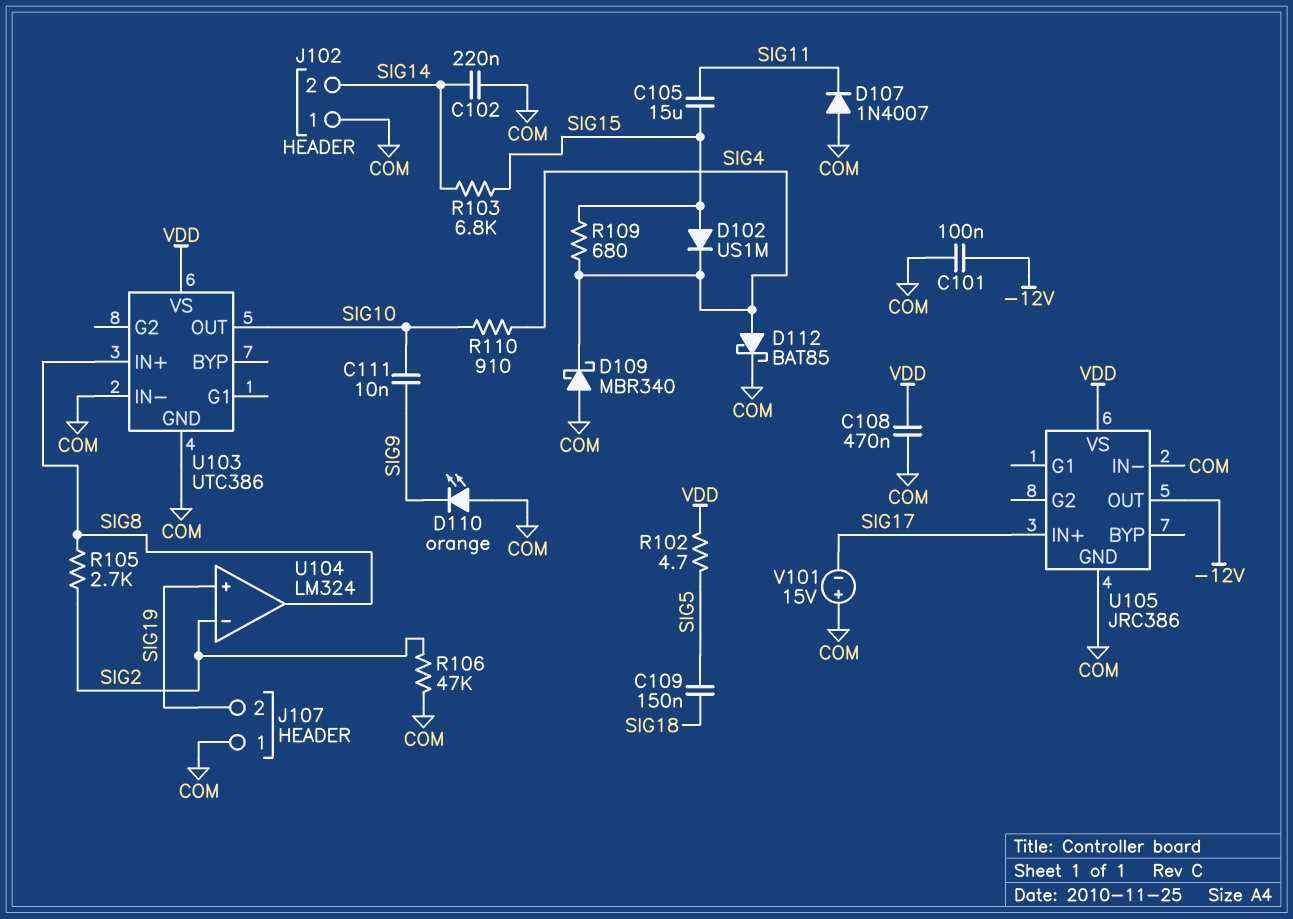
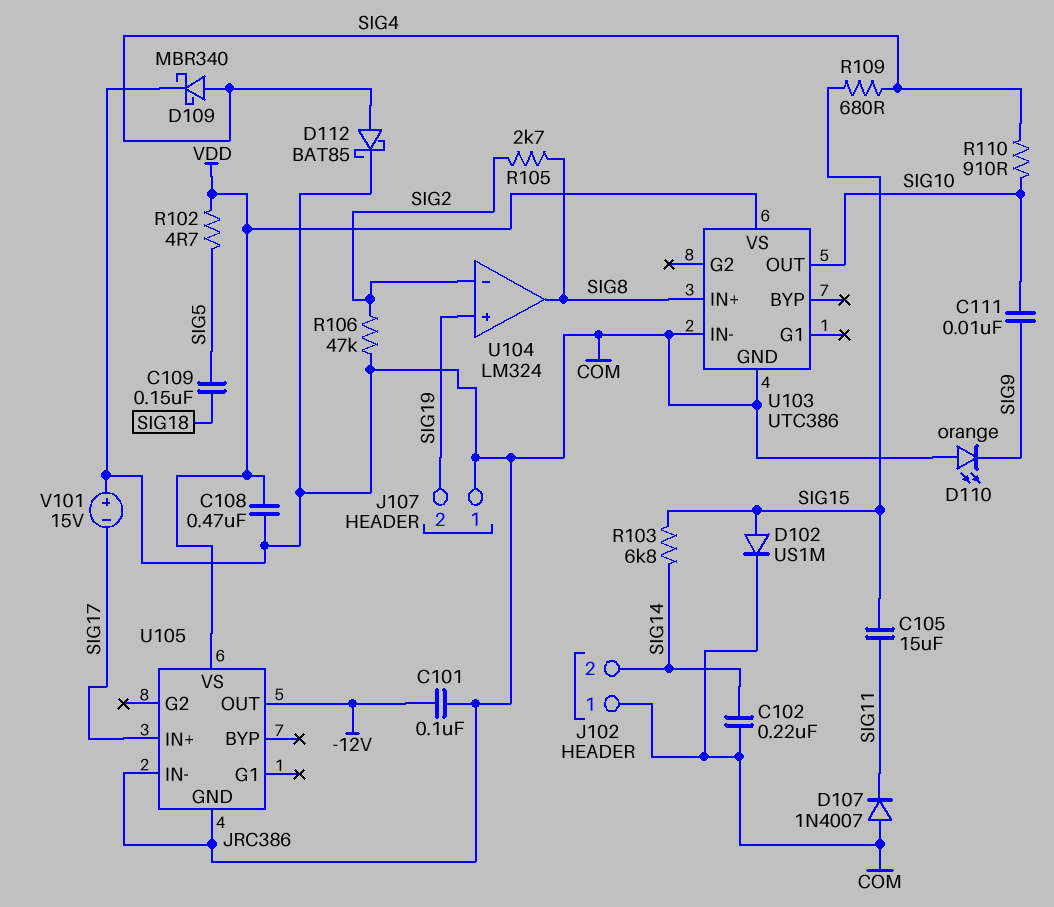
D102: diode US1M (A SIG15, K SIG4) -> diode US1M (A SIG15, K COM)
D109: schottky MBR340 (A COM, K SIG4) -> schottky MBR340 (A SIG4, K COM)

